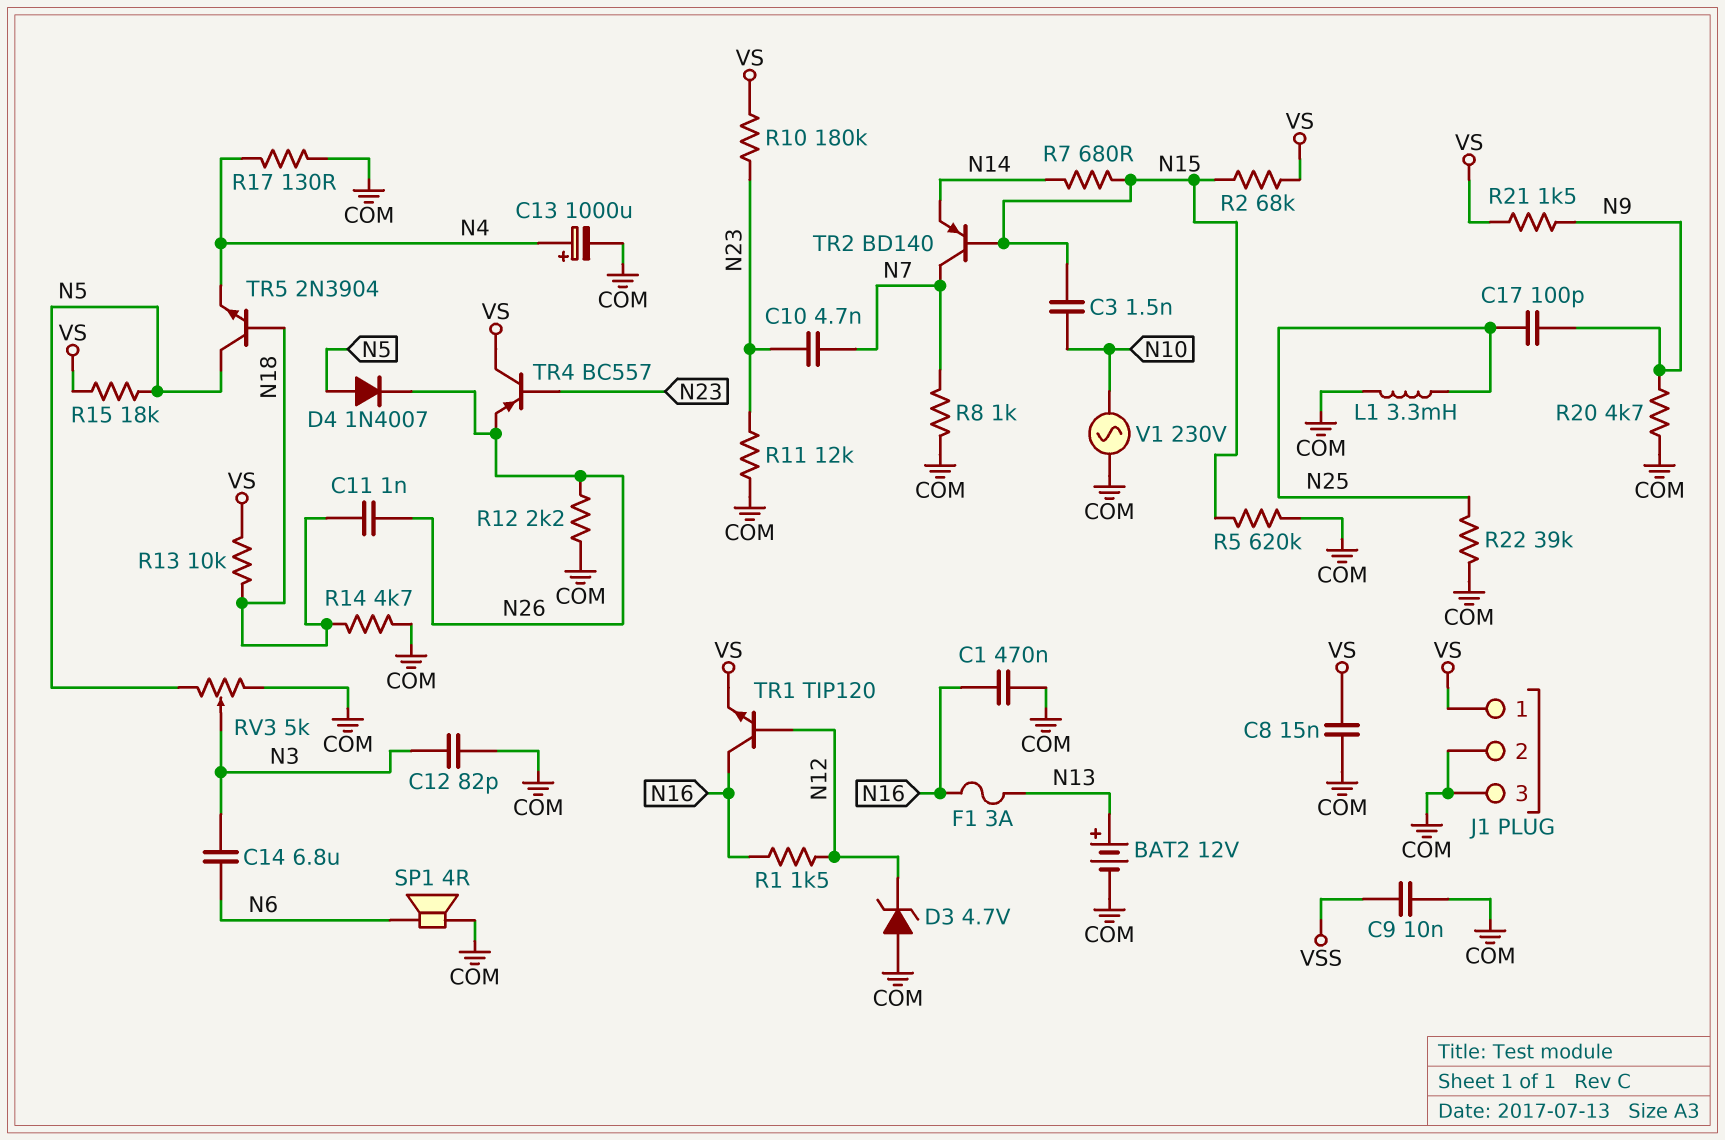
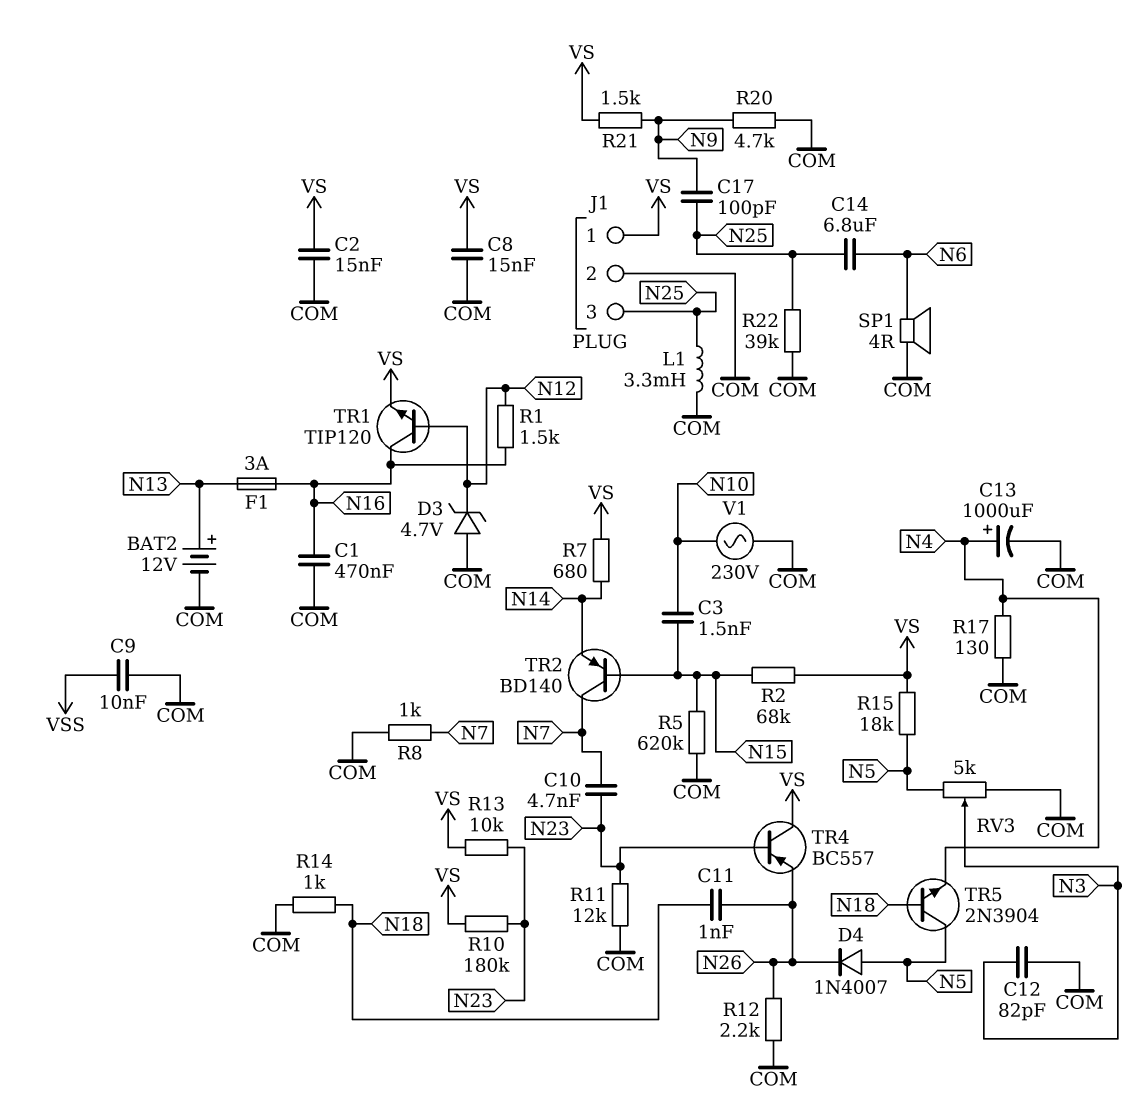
C2: none -> 15nF (COM, VS)
C14: 6.8uF (N3, N6) -> 6.8uF (N6, N25)
J1 pin 3: COM -> N25
R7: 680 (N14, N15) -> 680 (N14, VS)
R13: 10k (N18, VS) -> 10k (N23, VS)
R14: 4.7k (COM, N18) -> 1k (COM, N18)

